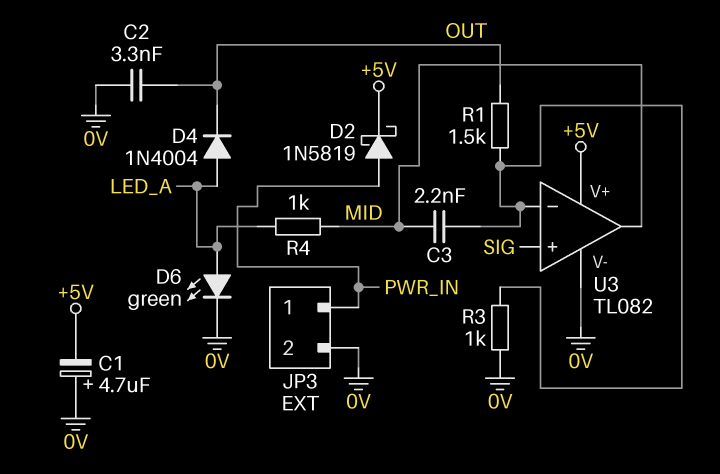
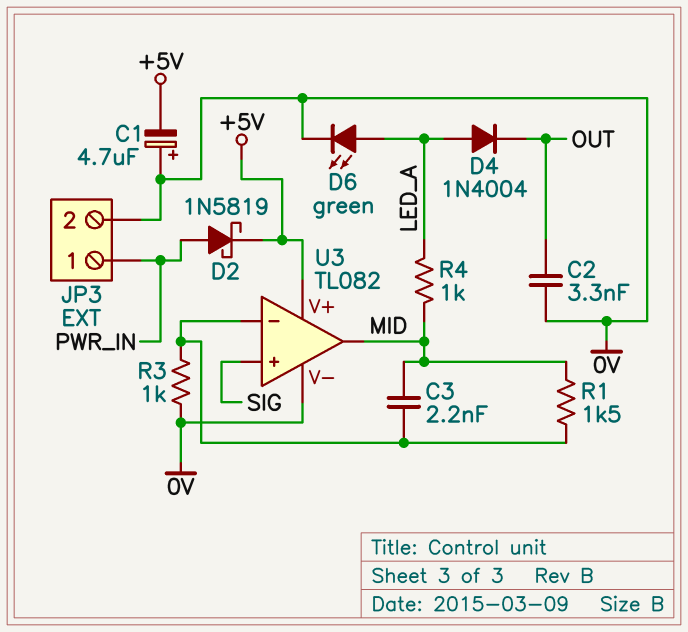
R1: 1.5k (OUT, U3/in-) -> 1.5k (MID, U3/in-)

